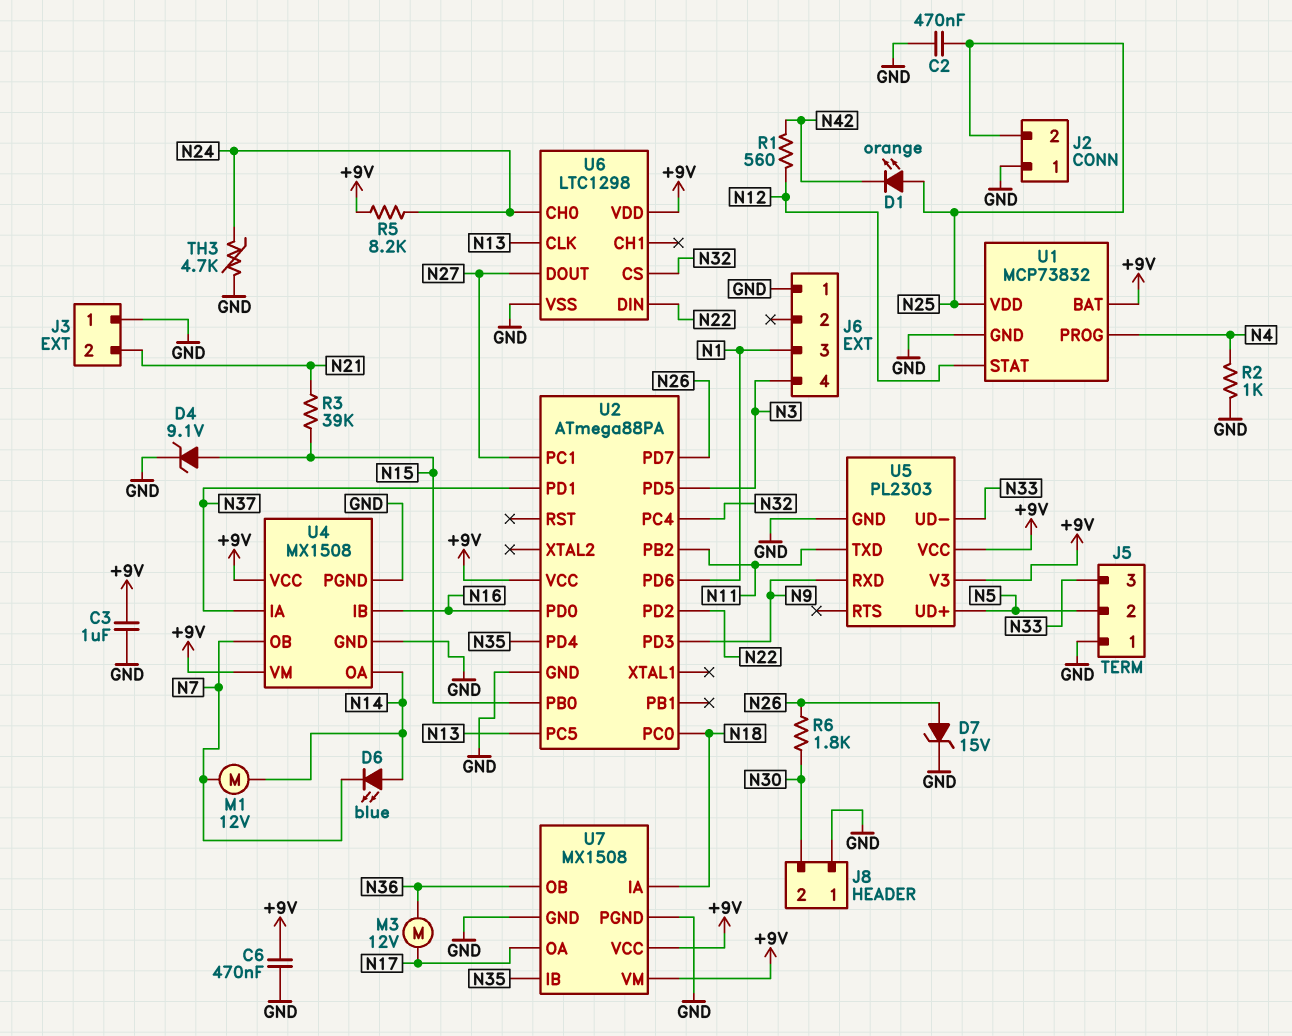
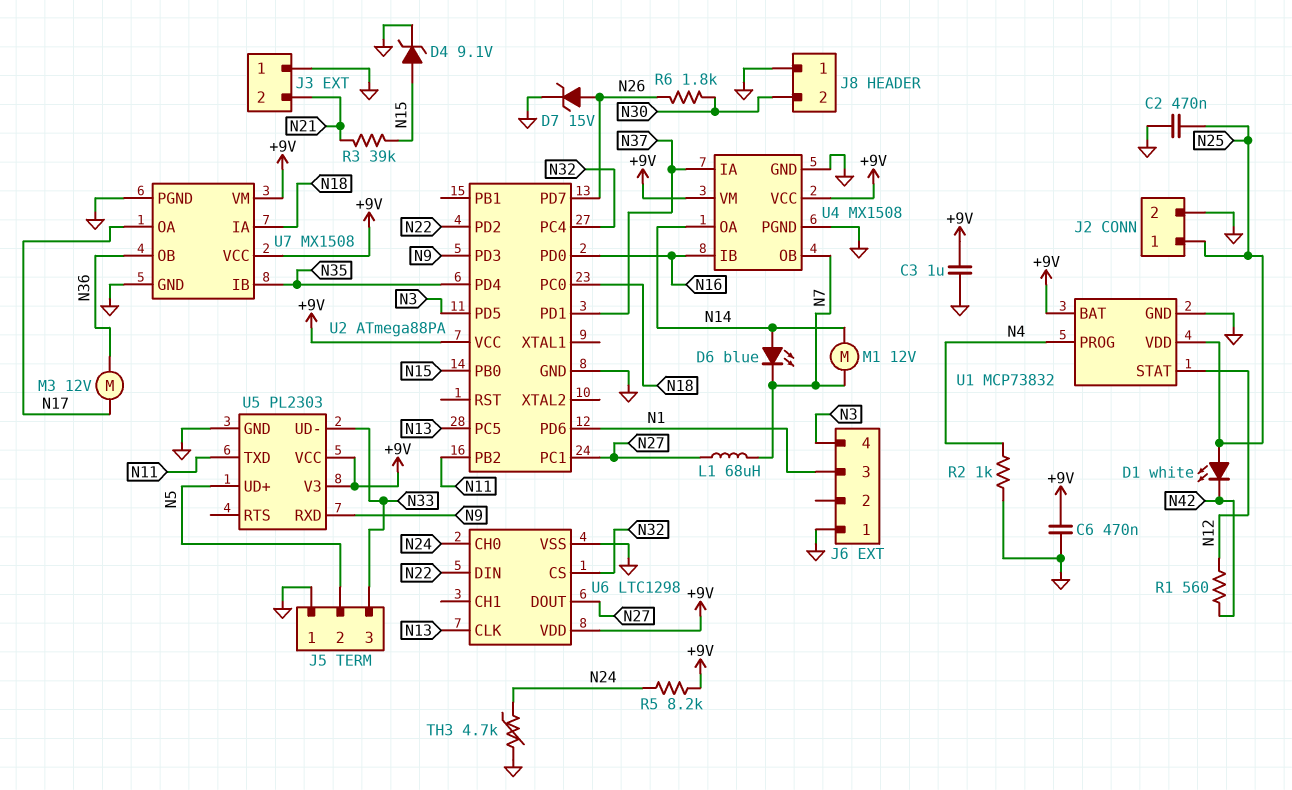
D1: LED orange (A N25, K N42) -> LED white (A N25, K N42)
J2 pin 1: GND -> N25
J2 pin 2: N25 -> GND
L1: none -> 68uH (N7, N27)

